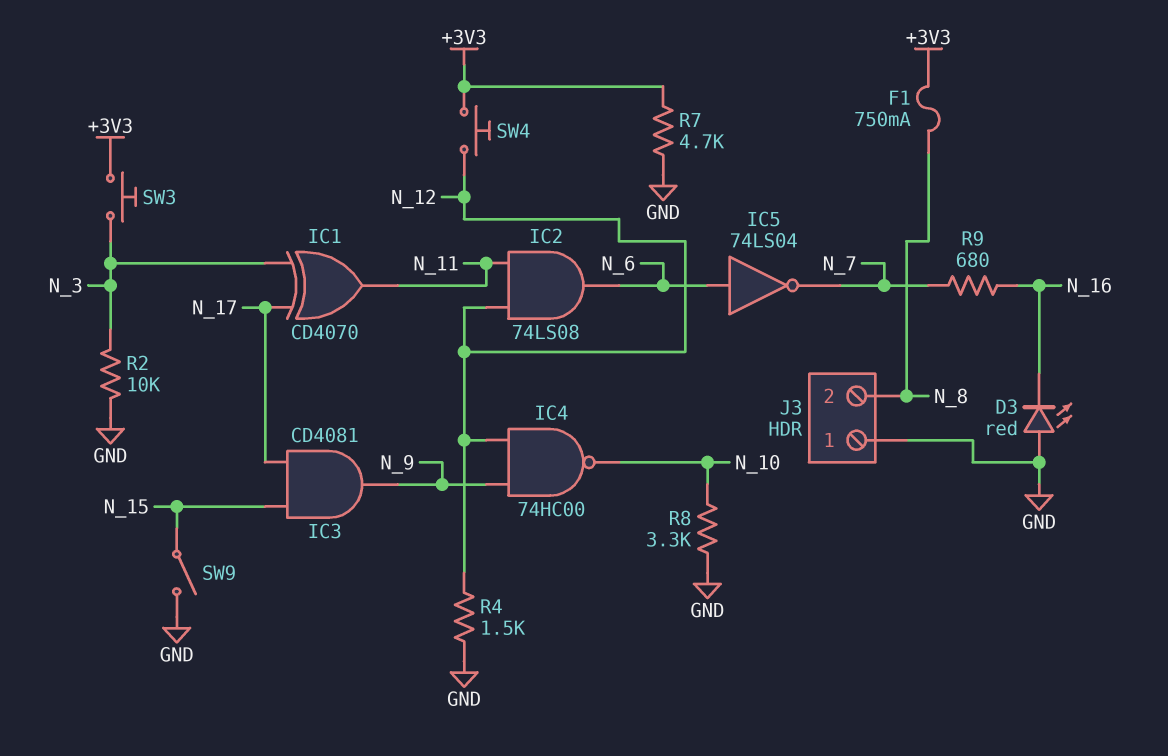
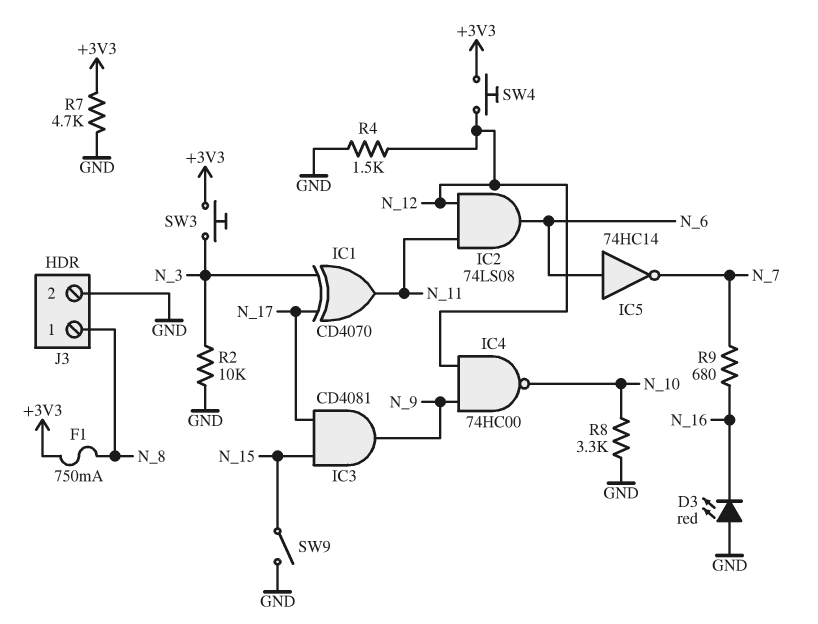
IC5: NOT 74LS04 (in N_6, out N_7) -> NOT 74HC14 (in N_6, out N_7)
J3 pin 1: GND -> N_8
J3 pin 2: N_8 -> GND

